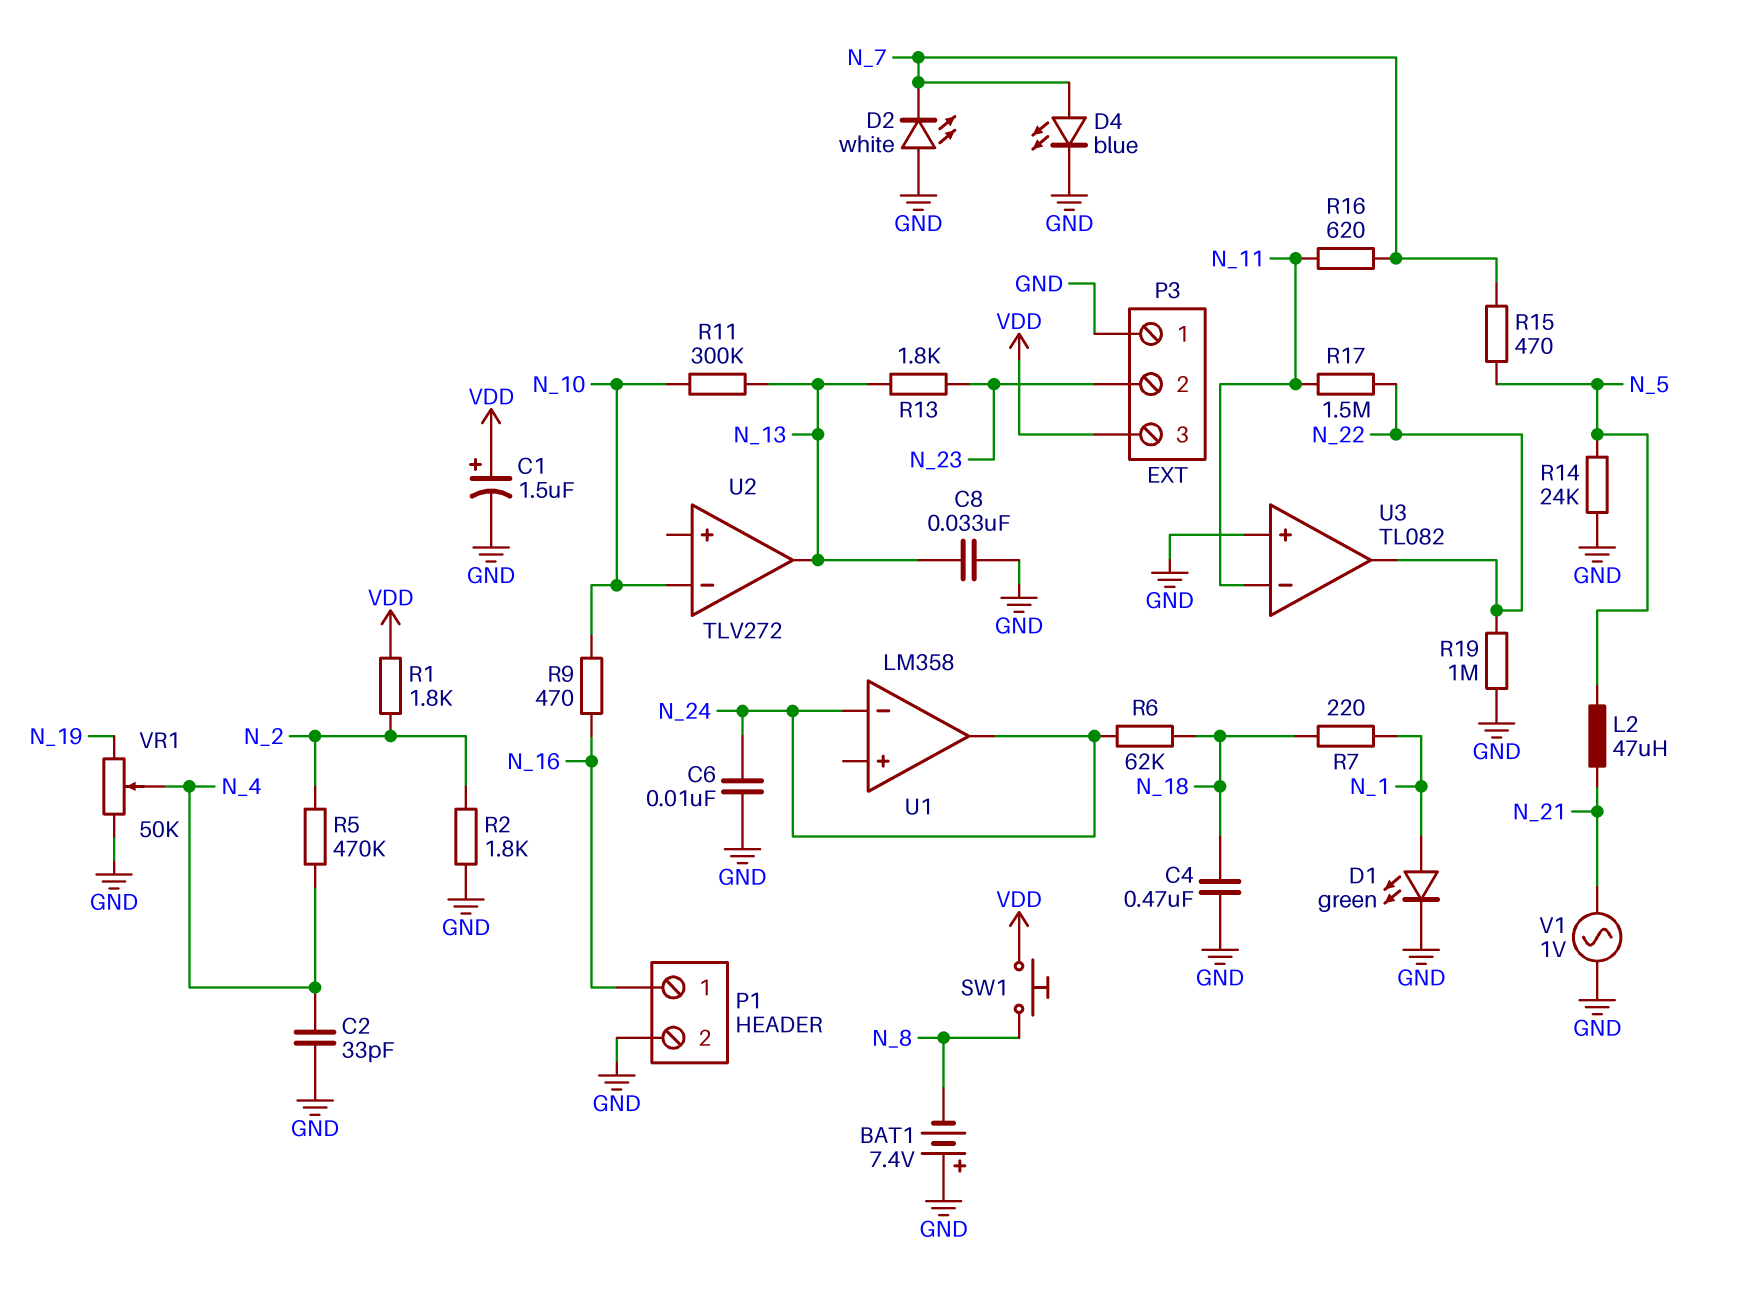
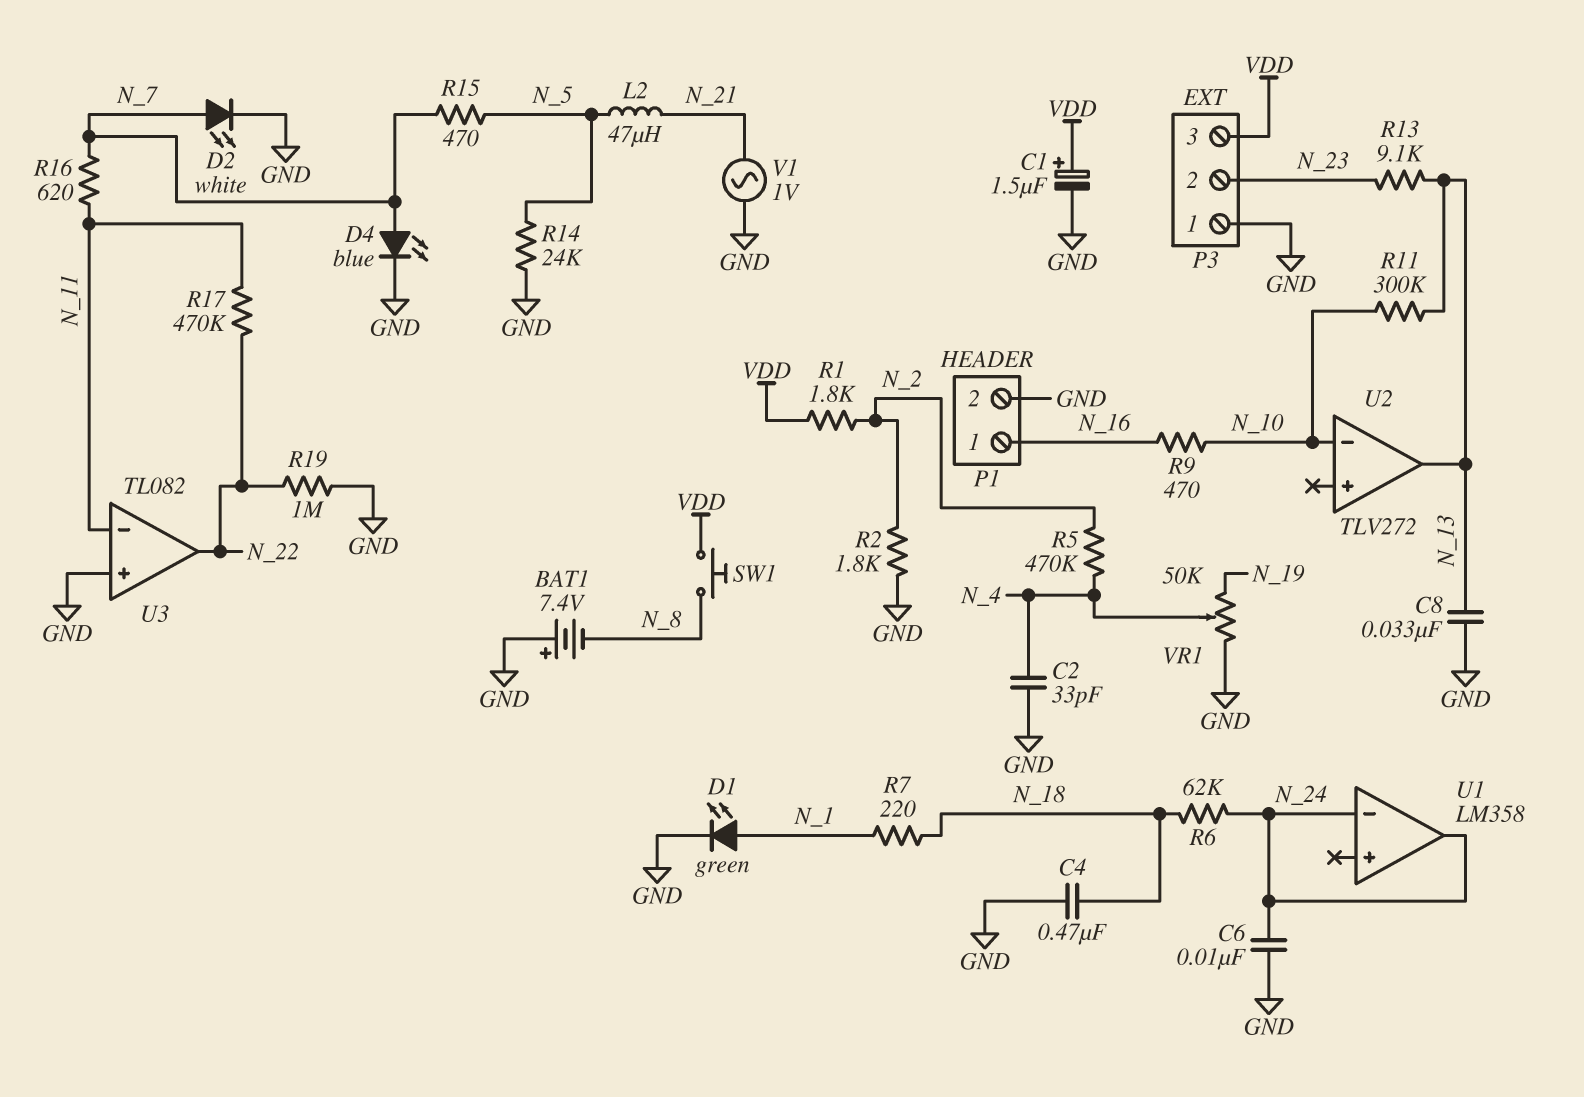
D2: LED white (A GND, K N_7) -> LED white (A N_7, K GND)
R13: 1.8k (N_13, N_23) -> 9.1k (N_13, N_23)
R17: 1.5M (N_11, N_22) -> 470k (N_11, N_22)

